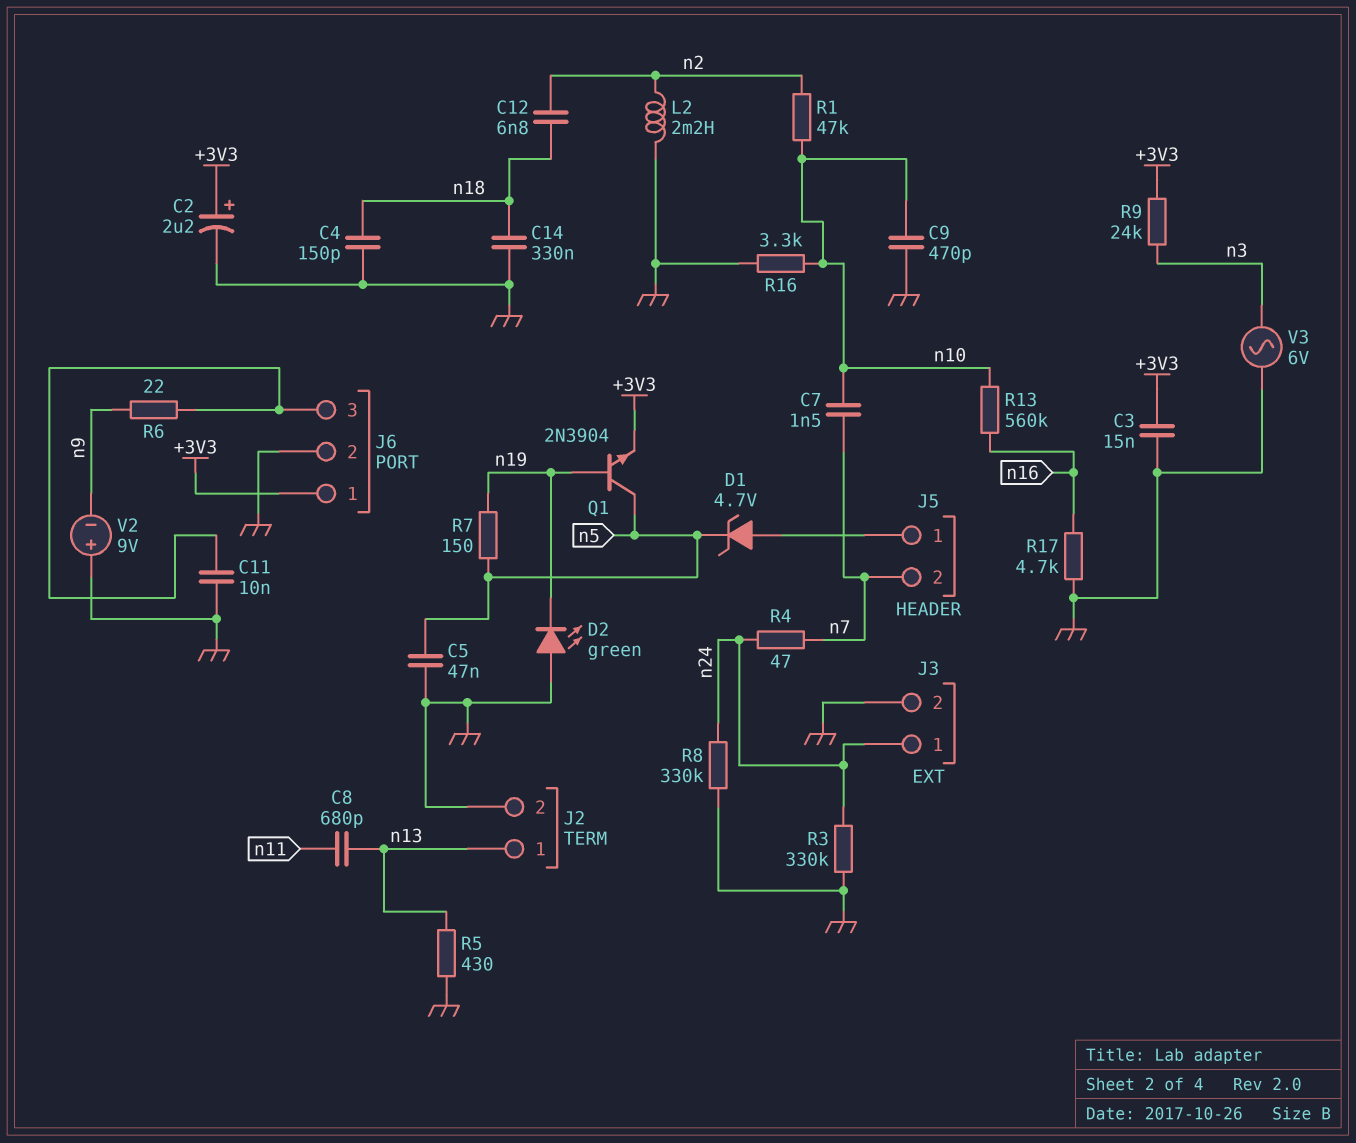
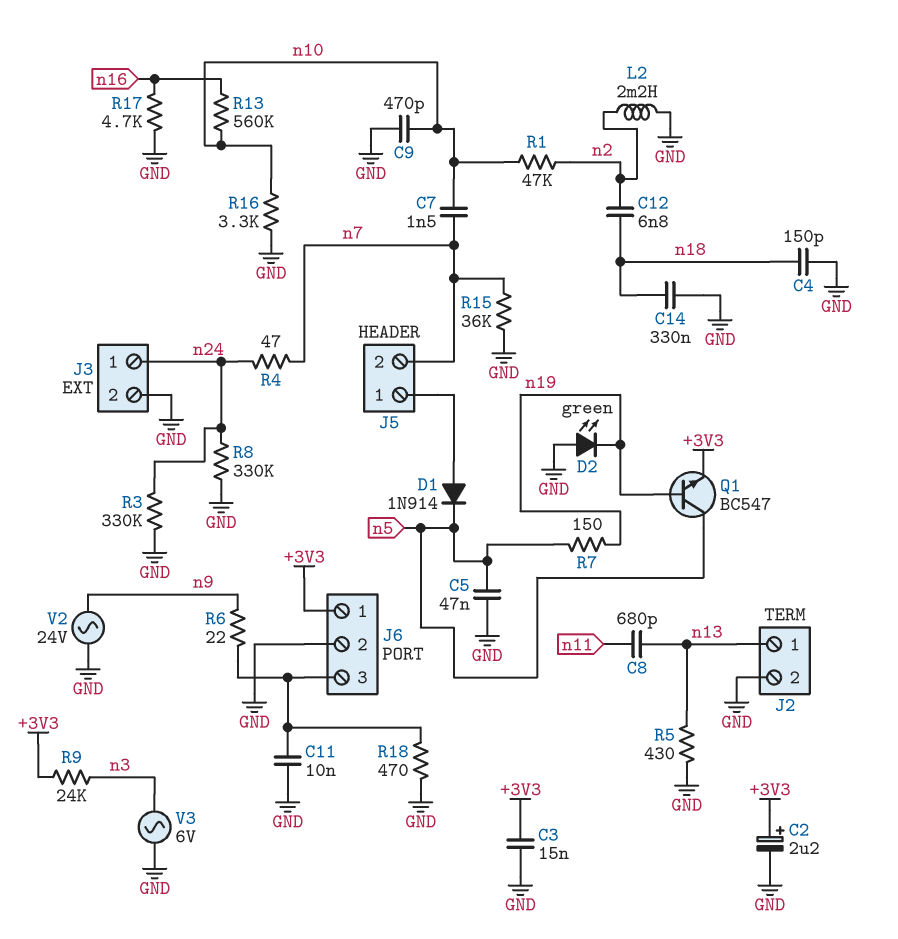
D1: zener 4.7V (A J5/1, K n5) -> diode 1N914 (A J5/1, K n5)
Q1: NPN 2N3904 (B n19, C n5, E +3V3) -> NPN BC547 (B n19, C n5, E +3V3)
R15: none -> 36k (GND, n7)
R18: none -> 470 (GND, J6/3)
V2: 9V (plus GND, minus n9) -> AC 24V (GND, n9)

